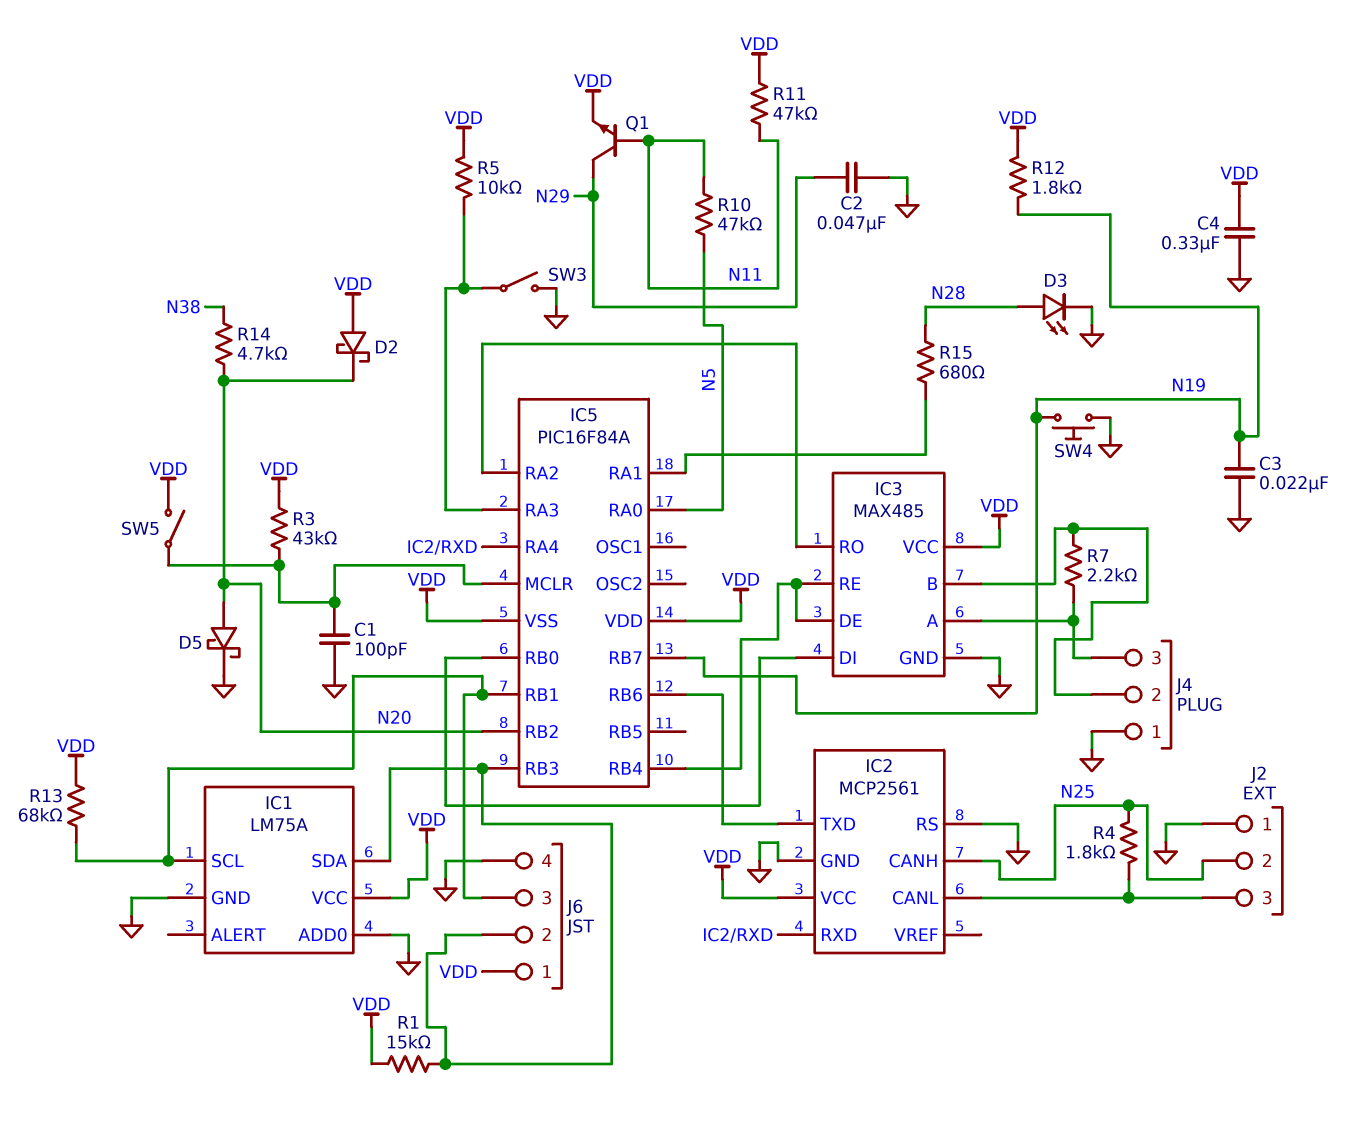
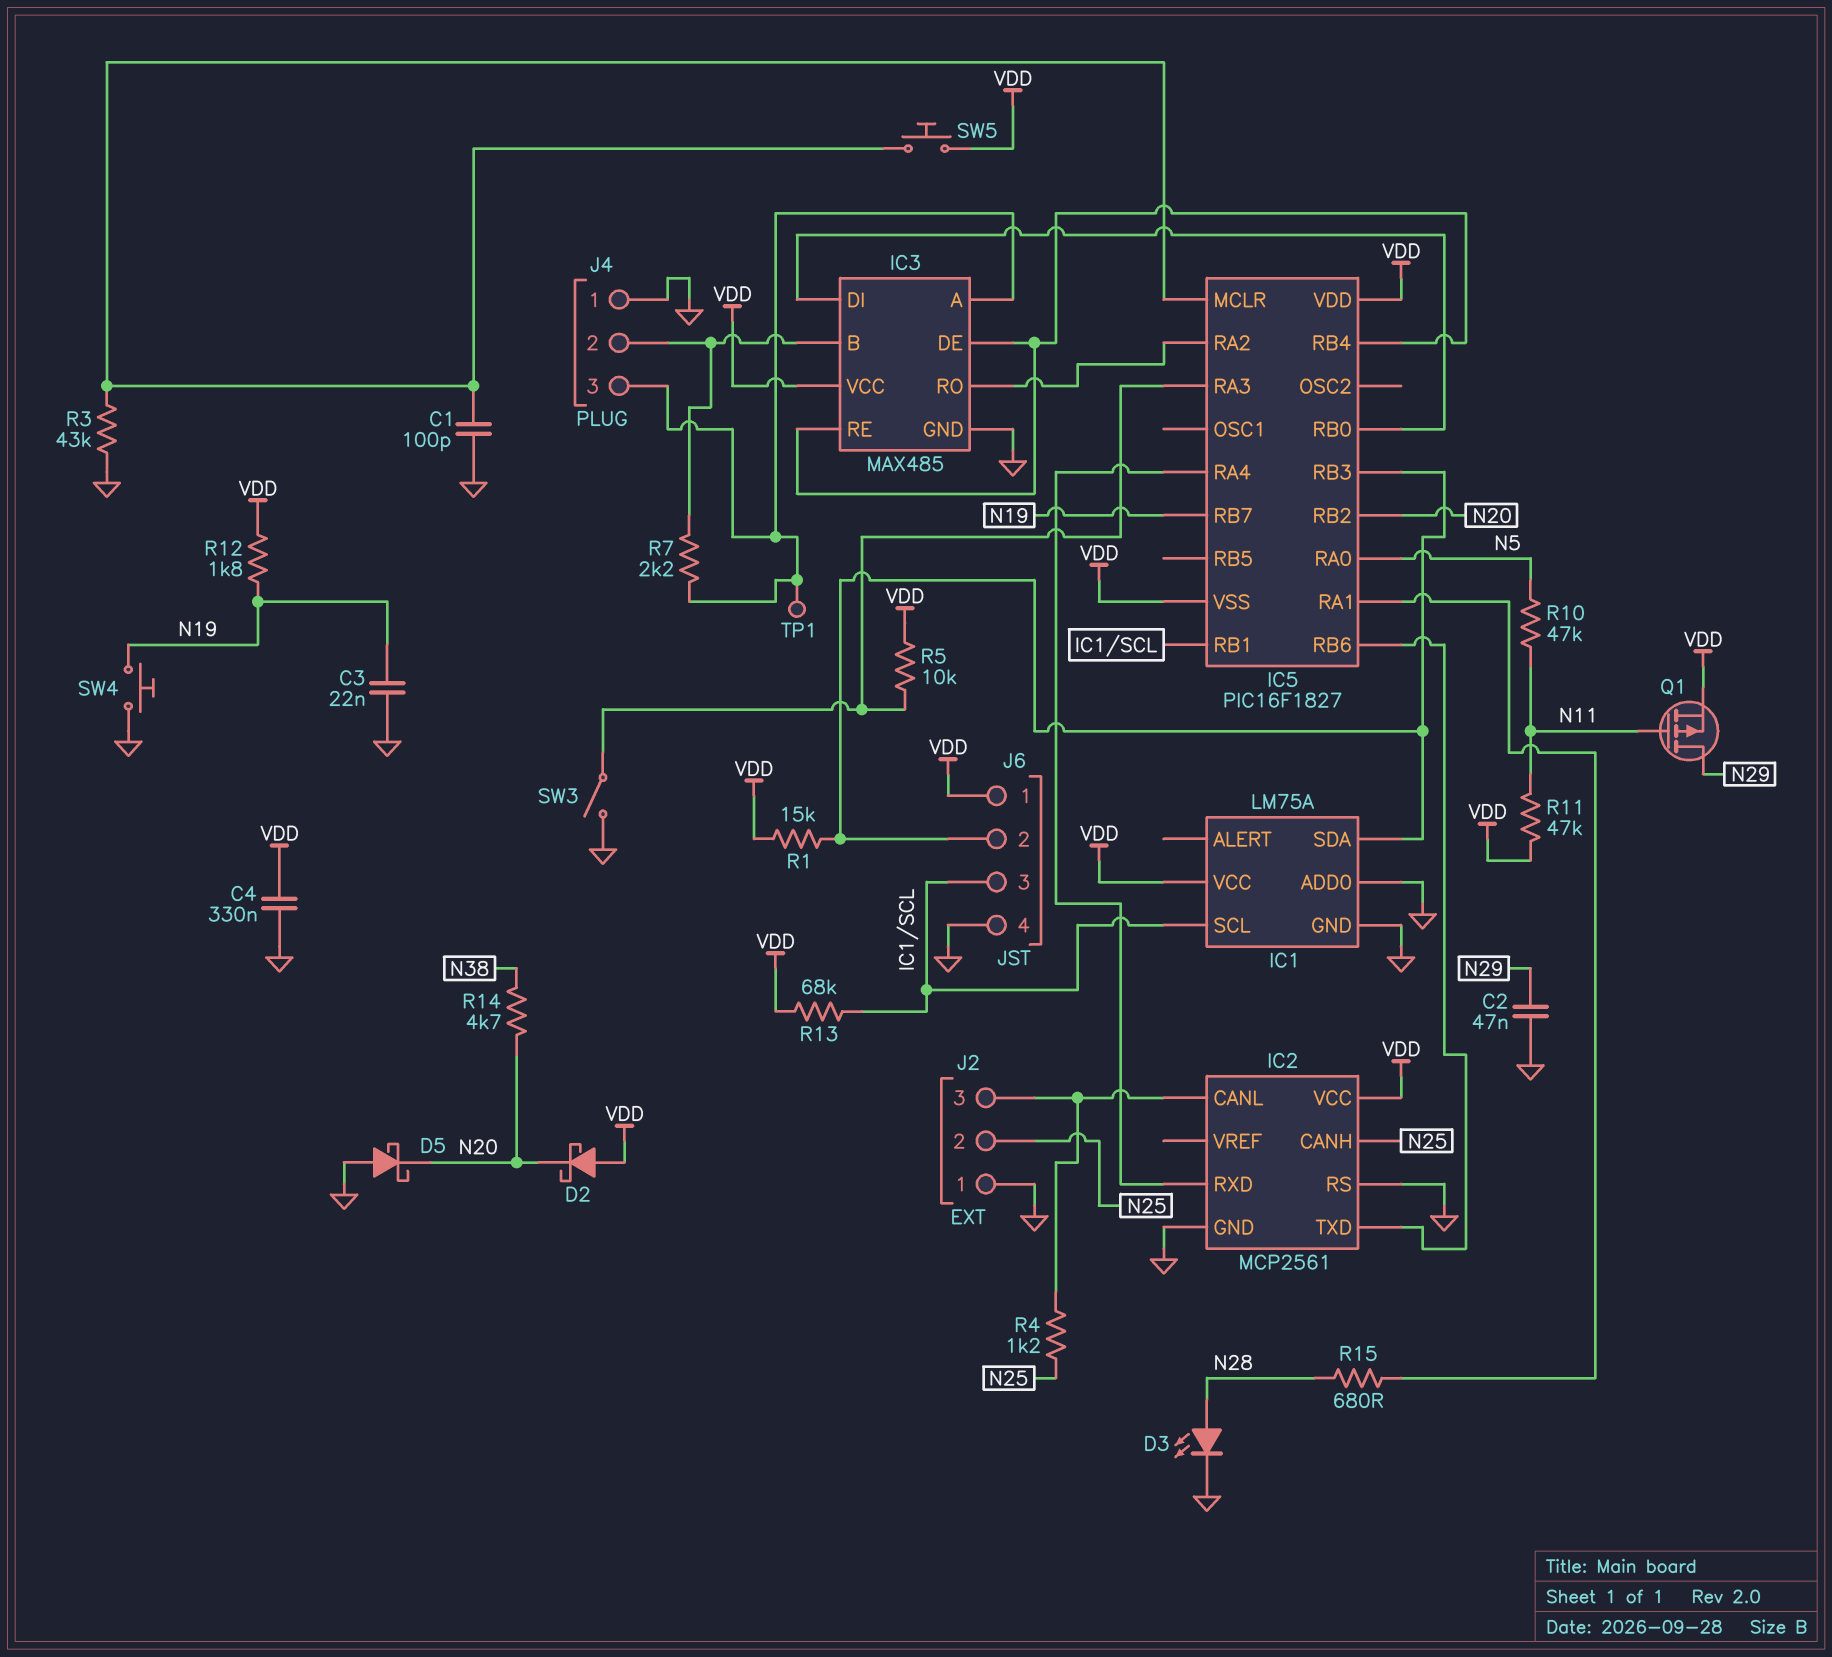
D5: schottky (A N20, K GND) -> schottky (A GND, K N20)
IC5: PIC16F84A -> PIC16F1827
Q1: NPN (B N11, C N29, E VDD) -> PMOS (G N11, D N29, S VDD)
R3: 43k (IC5/MCLR, VDD) -> 43k (GND, IC5/MCLR)
R4: 1.8k (IC2/CANL, N25) -> 1.2k (IC2/CANL, N25)
SW5: switch (IC5/MCLR, VDD) -> button (IC5/MCLR, VDD)
TP1: none -> test point (IC3/A)

